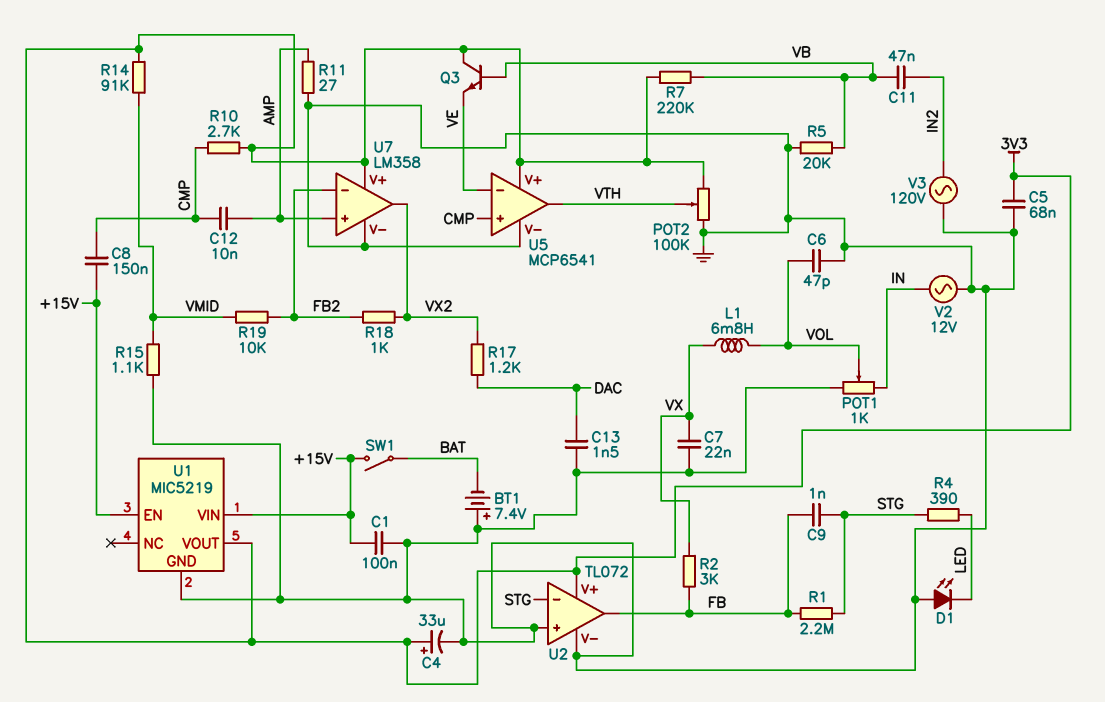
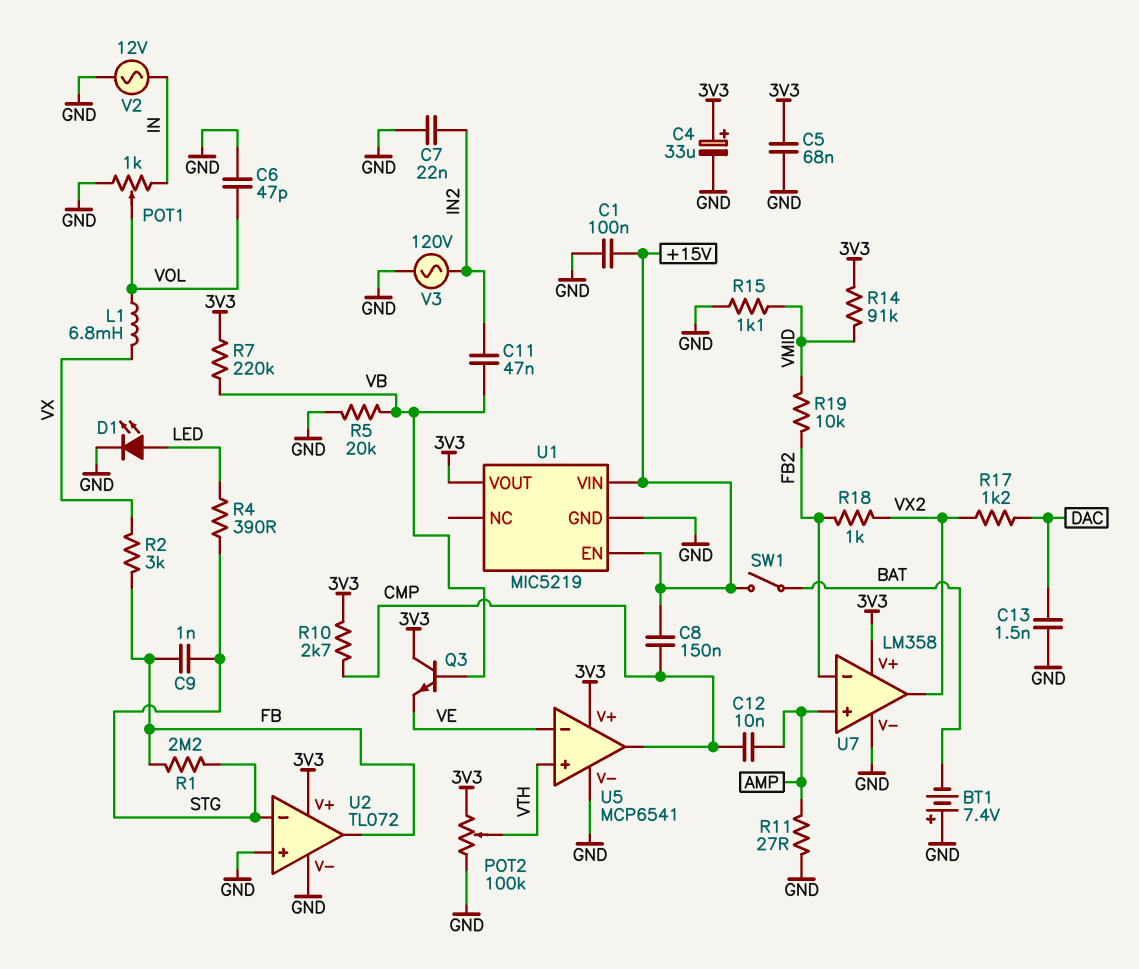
C7: 22nF (GND, VX) -> 22nF (GND, IN2)
D1: LED (A GND, K LED) -> LED (A LED, K GND)
U5 pin in+: CMP -> VTH
U5 pin out: VTH -> CMP

